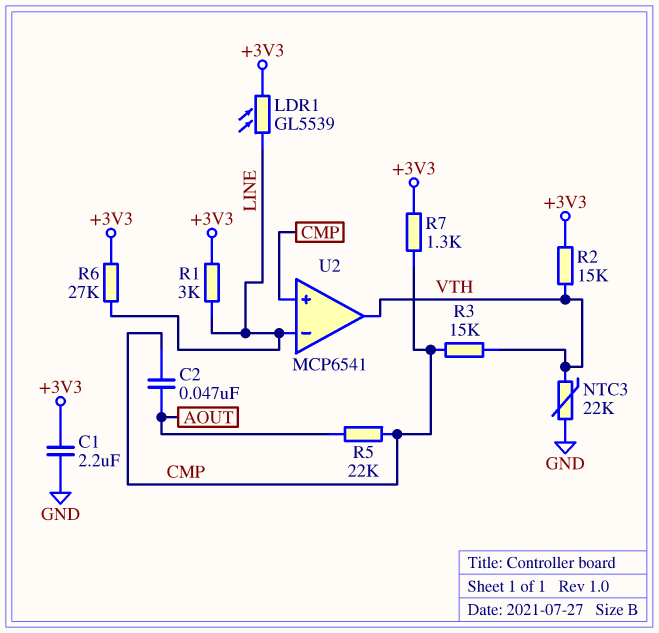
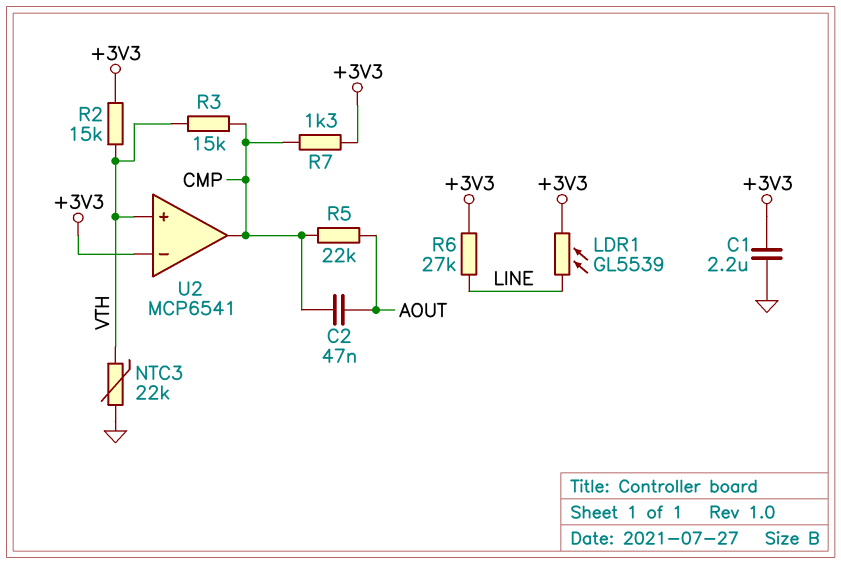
R1: 3k (+3V3, LINE) -> none
U2 pin in+: CMP -> VTH
U2 pin in-: LINE -> +3V3
U2 pin out: VTH -> CMP

